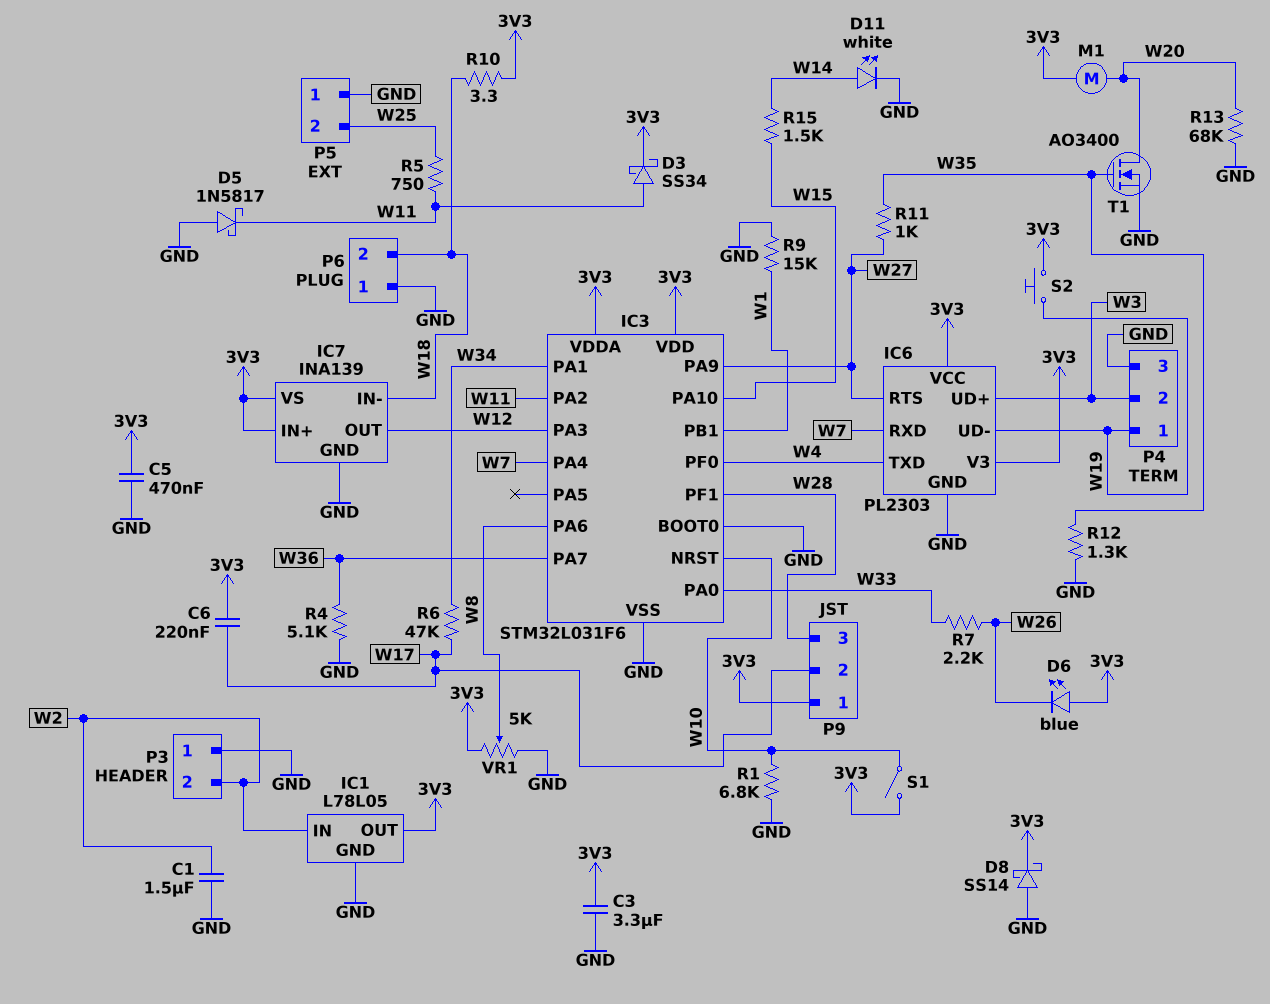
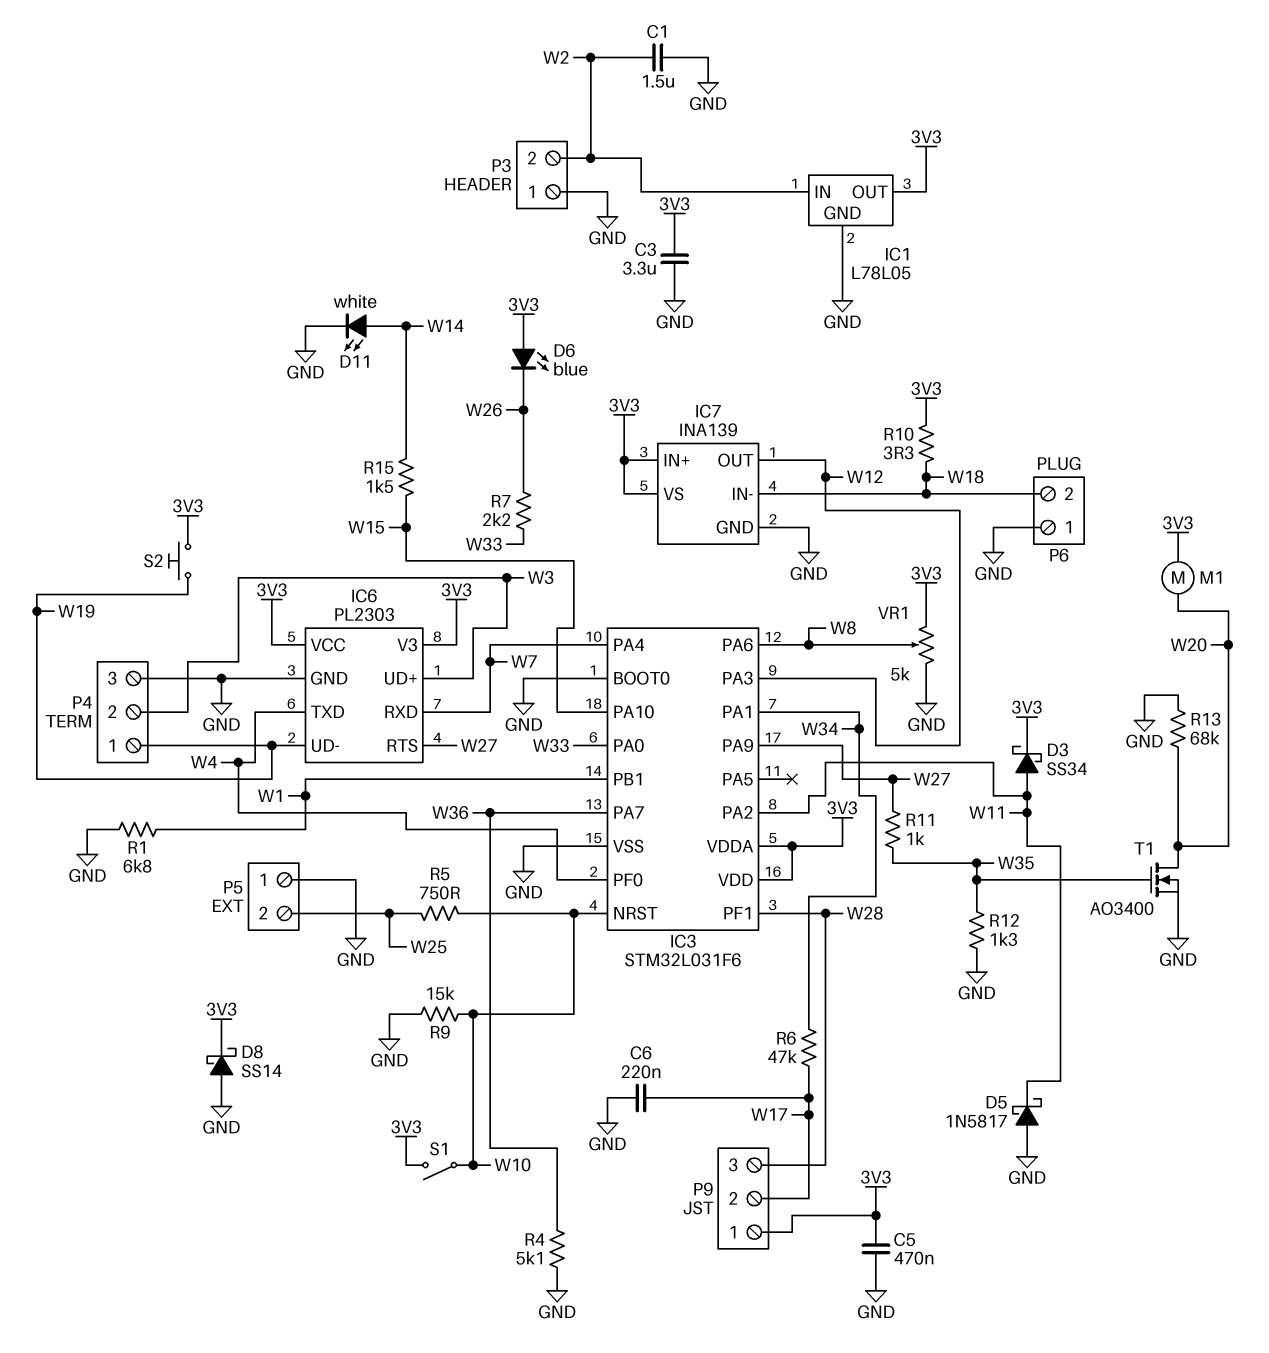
C6: 220nF (3V3, W17) -> 220nF (GND, W17)
R1: 6.8k (GND, W10) -> 6.8k (GND, W1)
R5: 750 (W11, W25) -> 750 (W10, W25)
R9: 15k (GND, W1) -> 15k (GND, W10)

